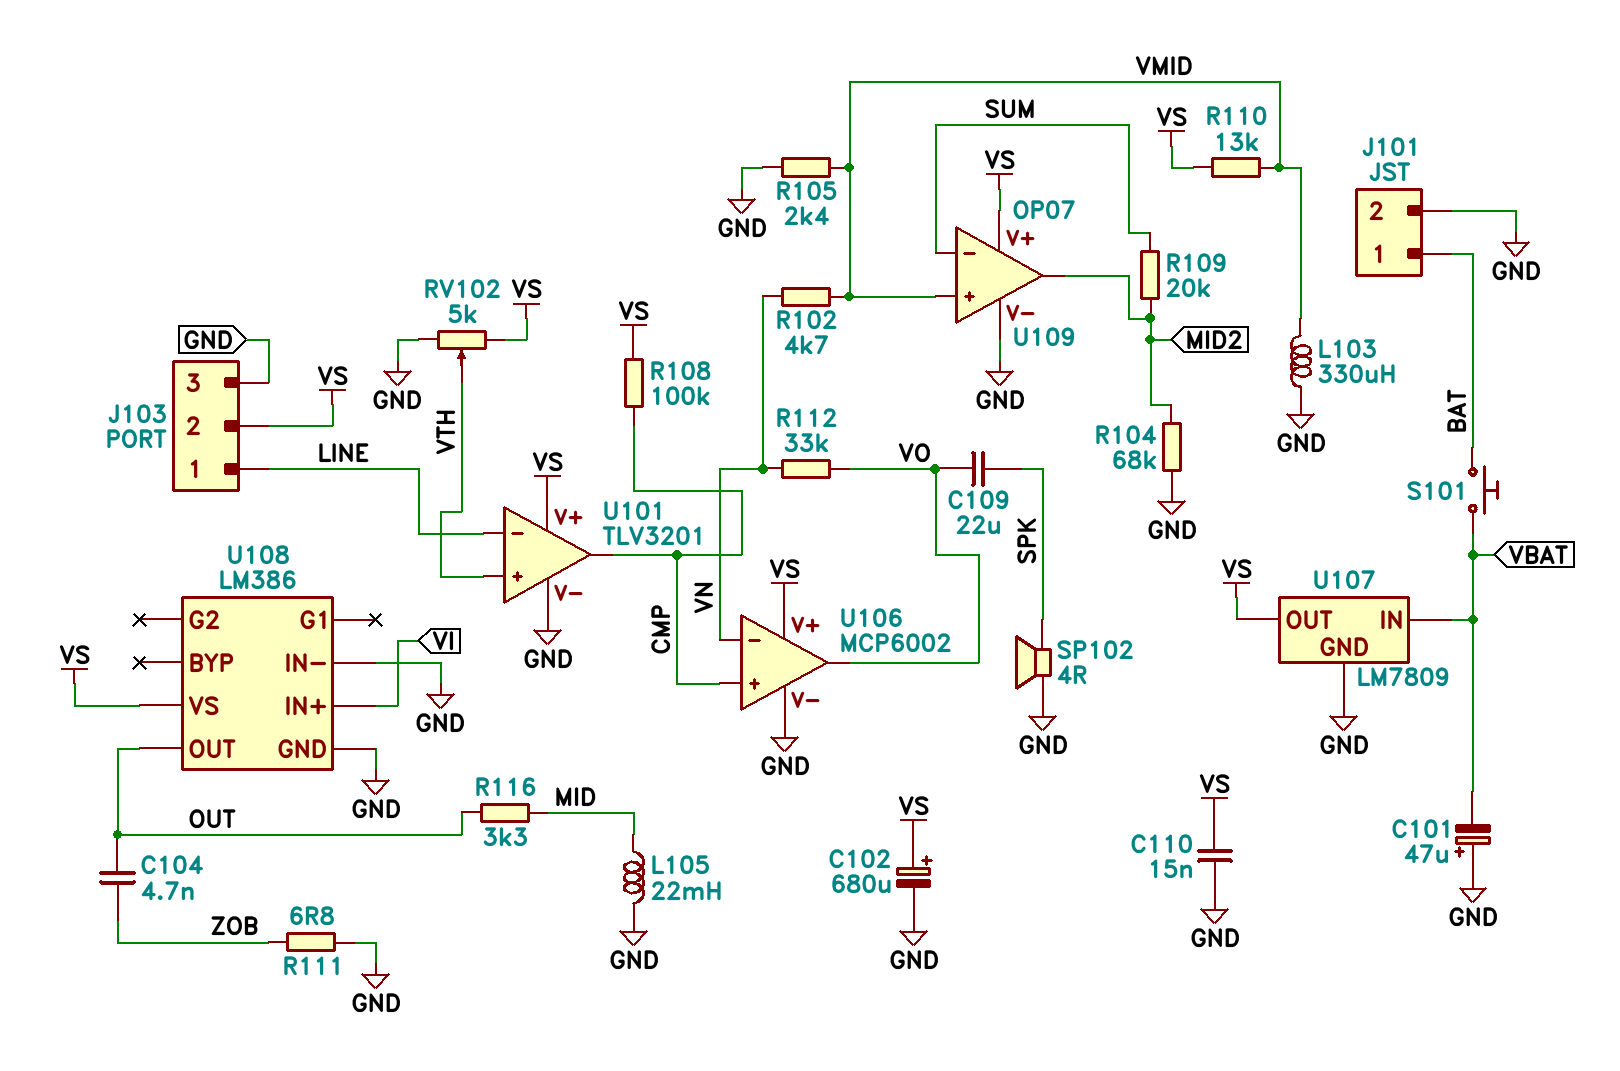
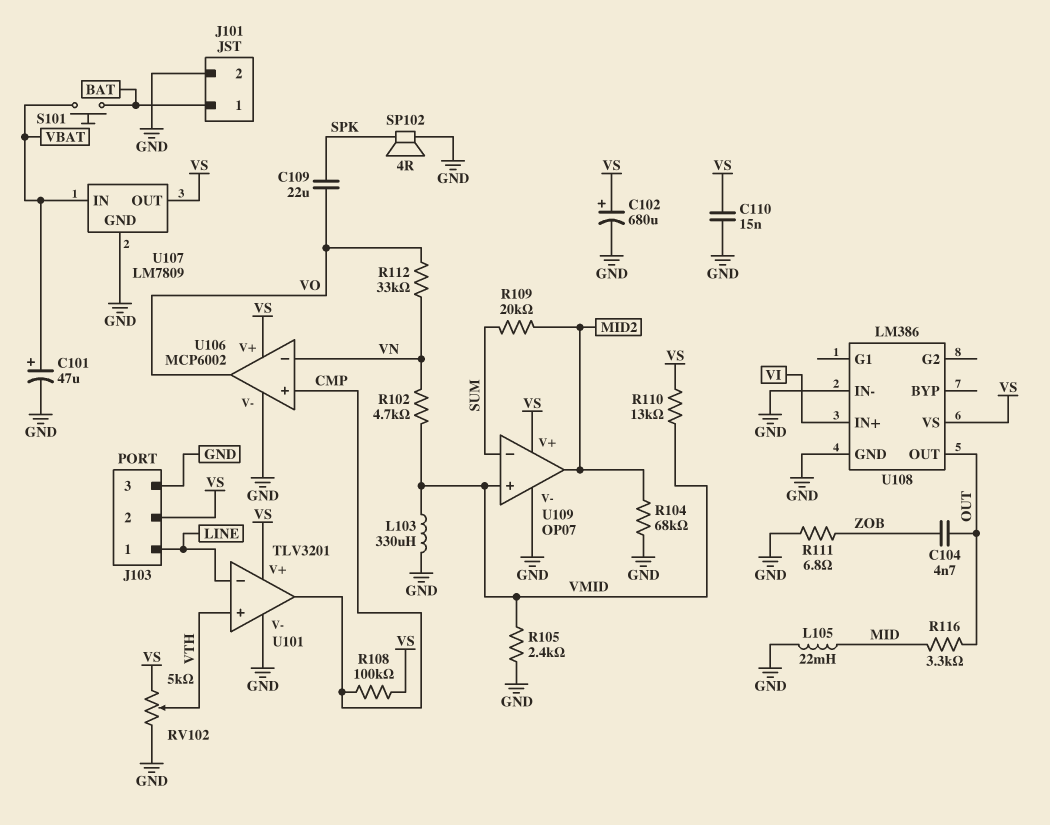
C101: 47uF (plus GND, minus VBAT) -> 47uF (plus VBAT, minus GND)

